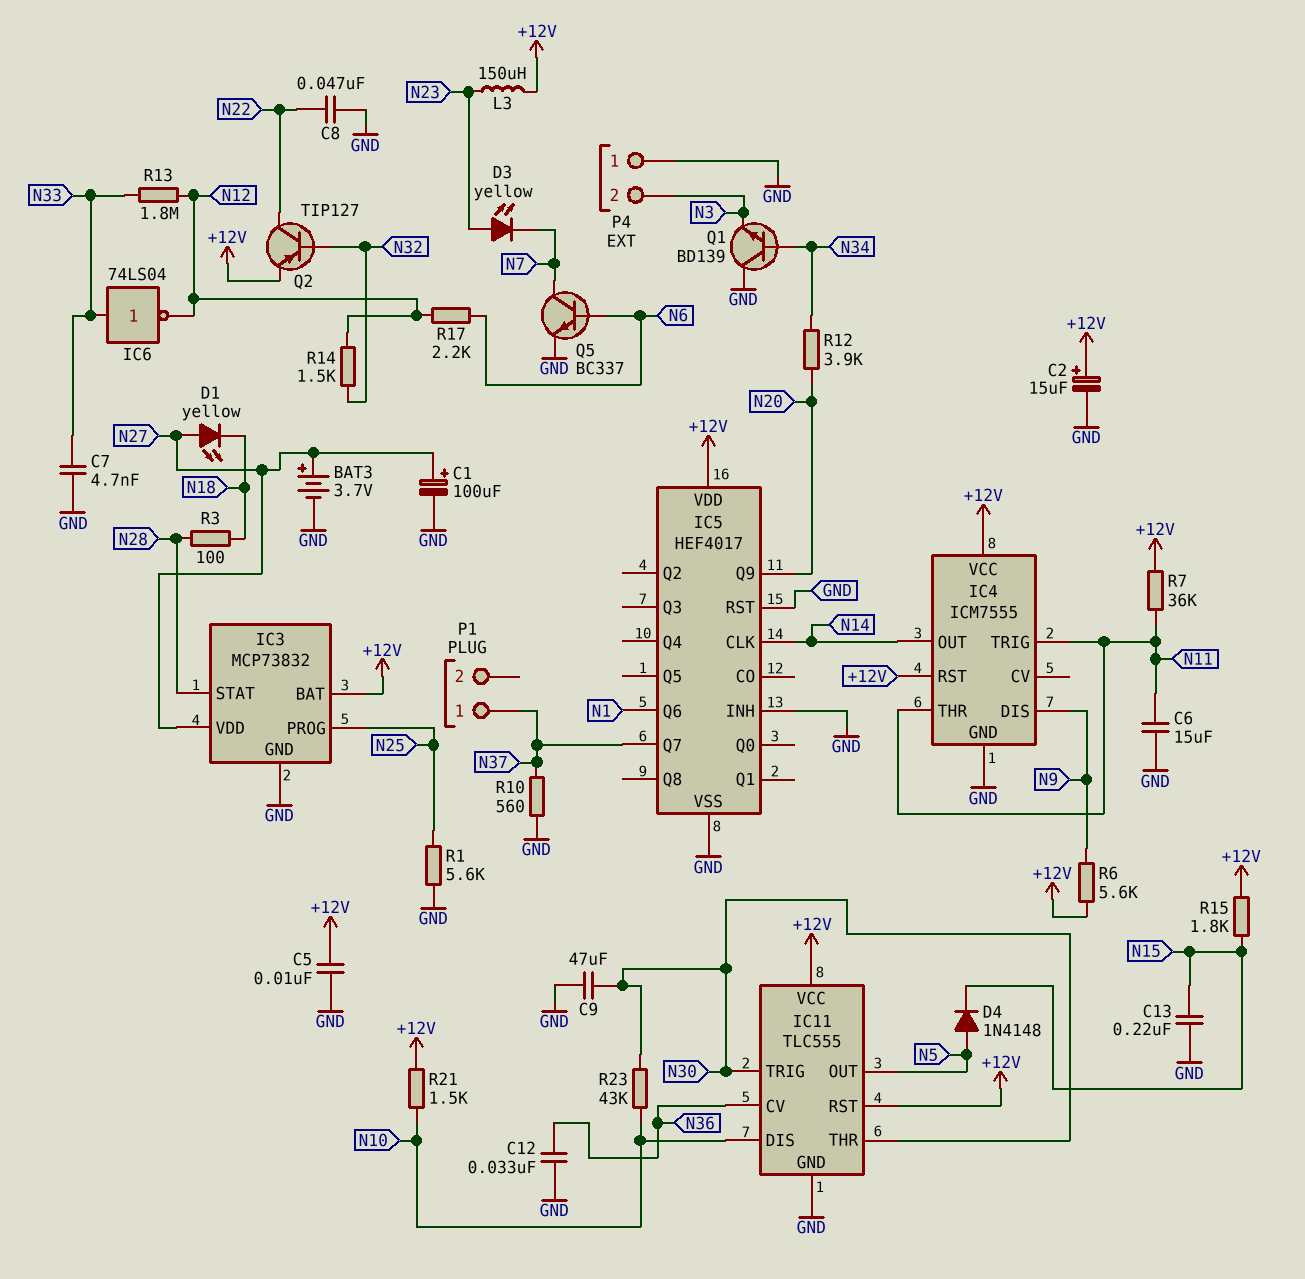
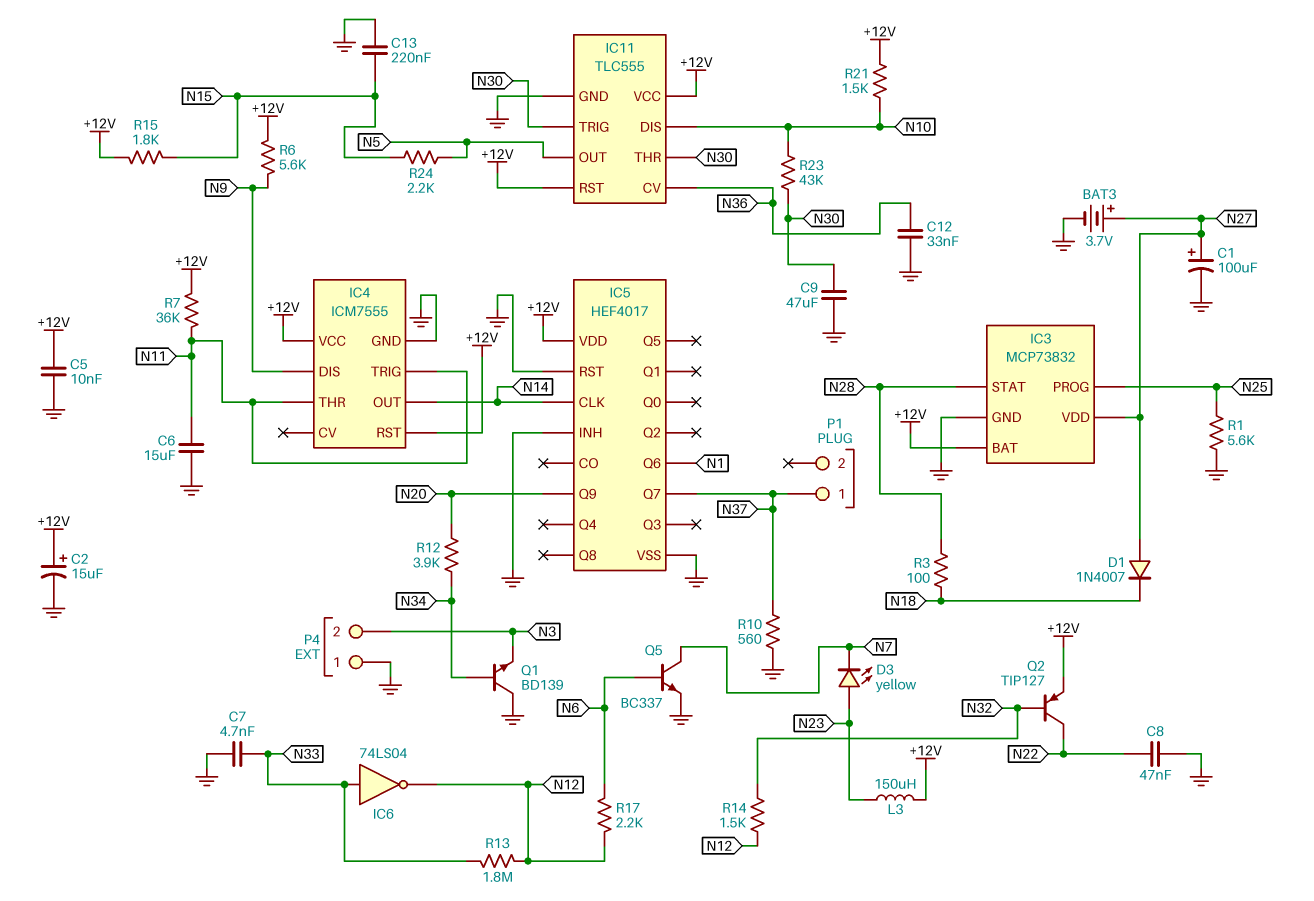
D1: LED yellow (A N27, K N18) -> diode 1N4007 (A N27, K N18)
D4: diode 1N4148 (A N5, K N15) -> none
R24: none -> 2.2k (N5, N15)

